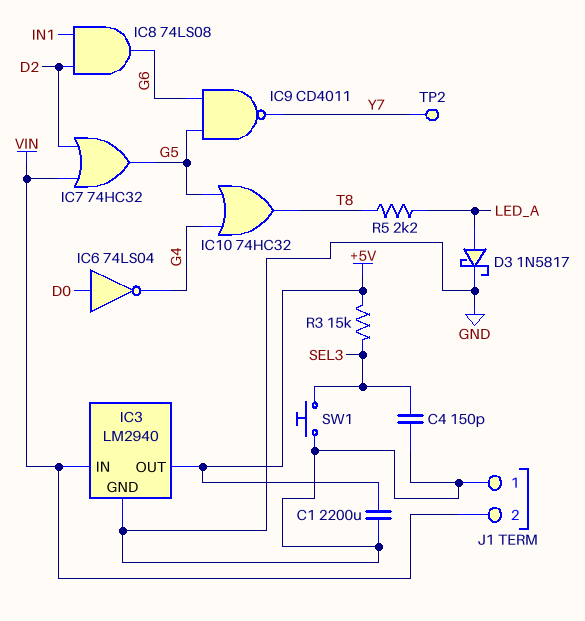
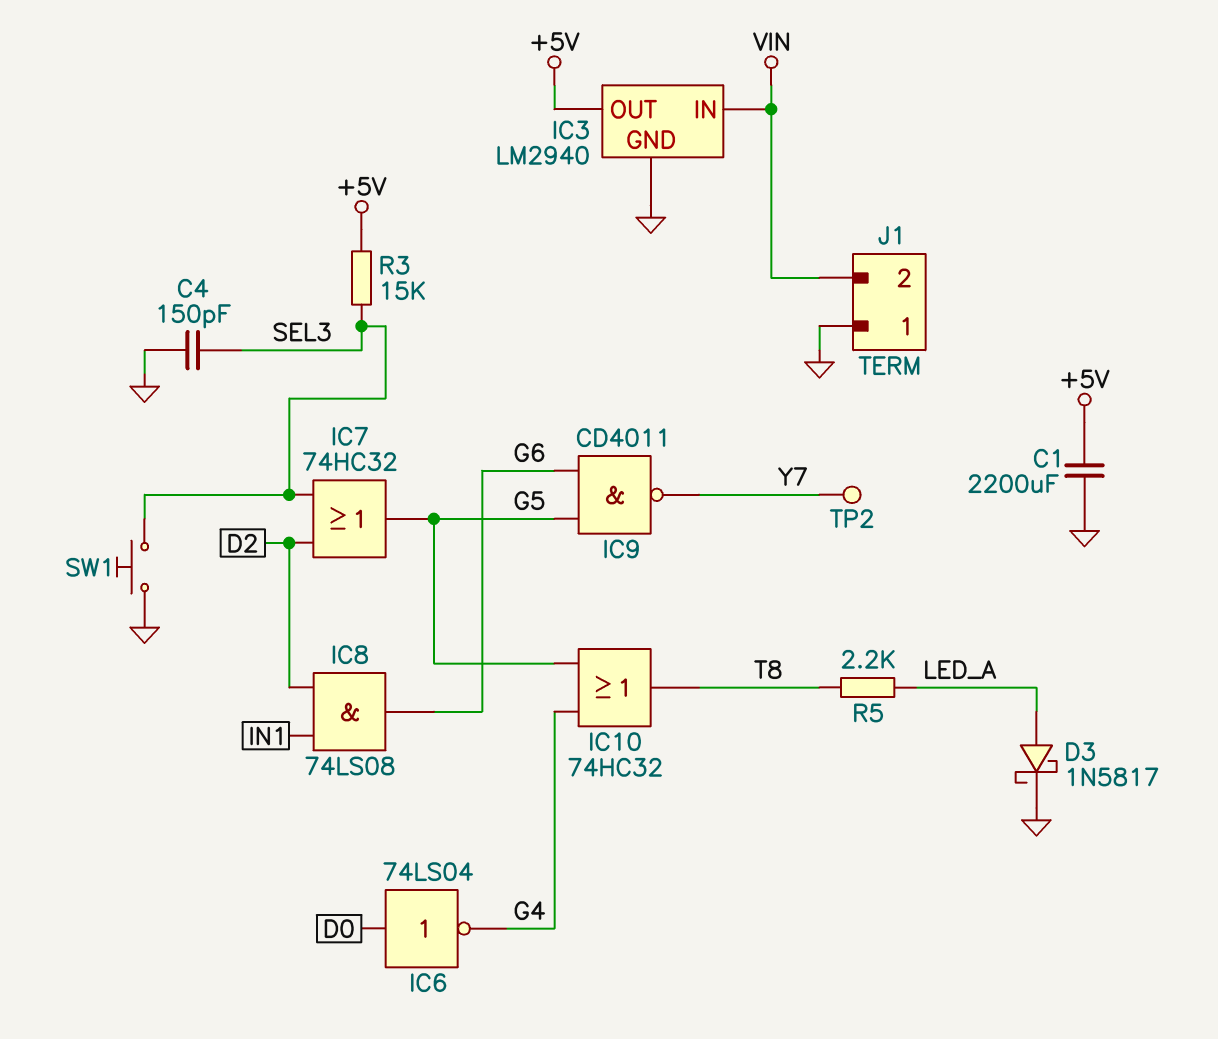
IC7: OR 74HC32 (in D2, in VIN, out G5) -> OR 74HC32 (in D2, in SEL3, out G5)

